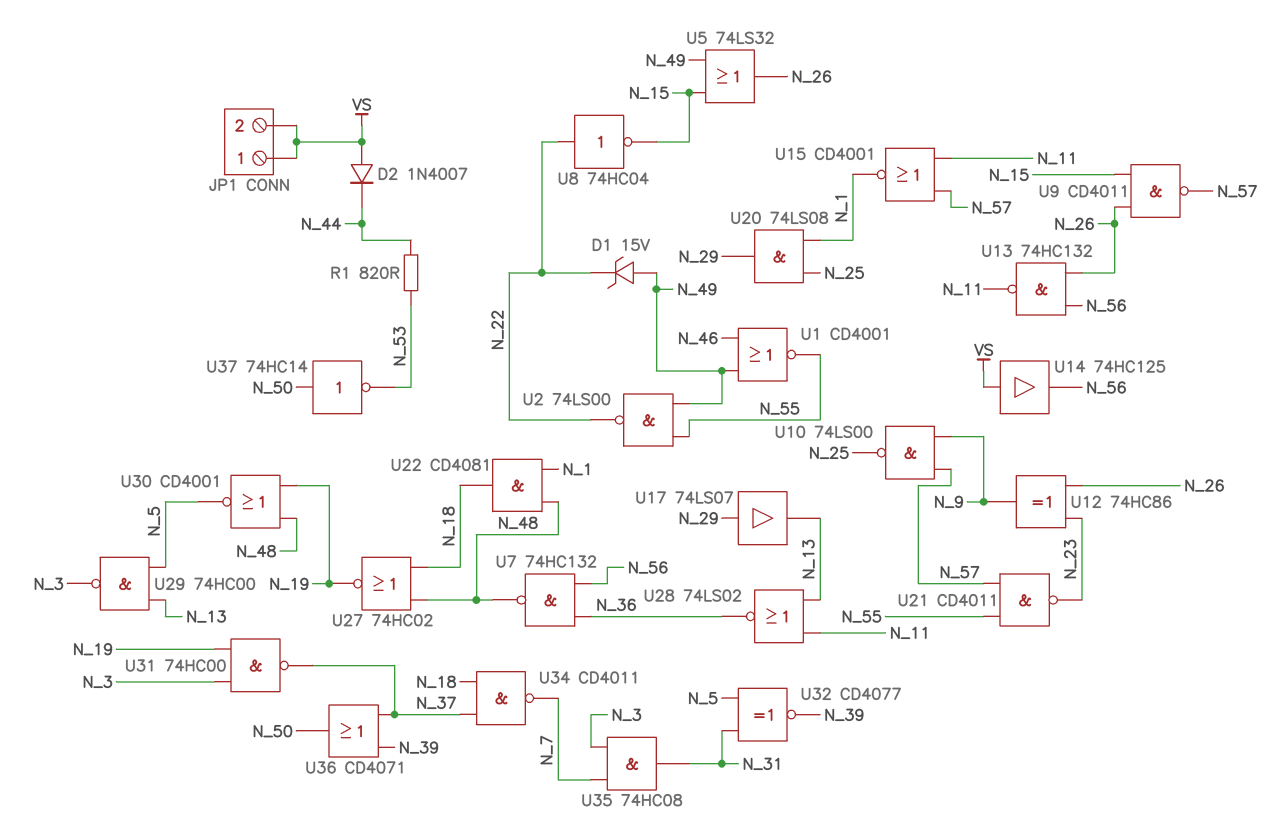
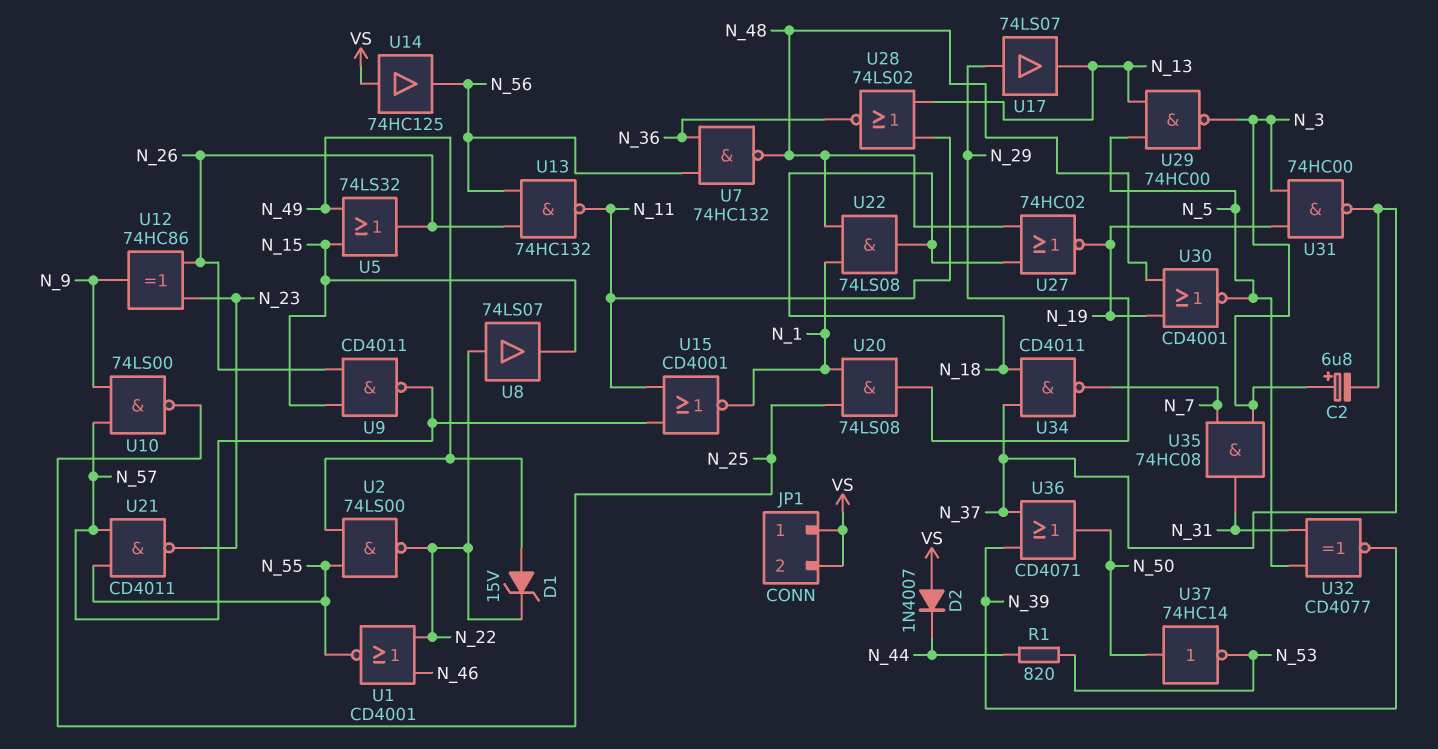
C2: none -> 6.8uF (plus N_3, minus N_37)
U1: NOR CD4001 (in N_46, in N_49, out N_55) -> NOR CD4001 (in N_22, in N_46, out N_55)
U8: NOT 74HC04 (in N_22, out N_15) -> buffer 74LS07 (in N_22, out N_15)
U22: AND CD4081 (in N_1, in N_48, out N_18) -> AND 74LS08 (in N_1, in N_48, out N_18)

